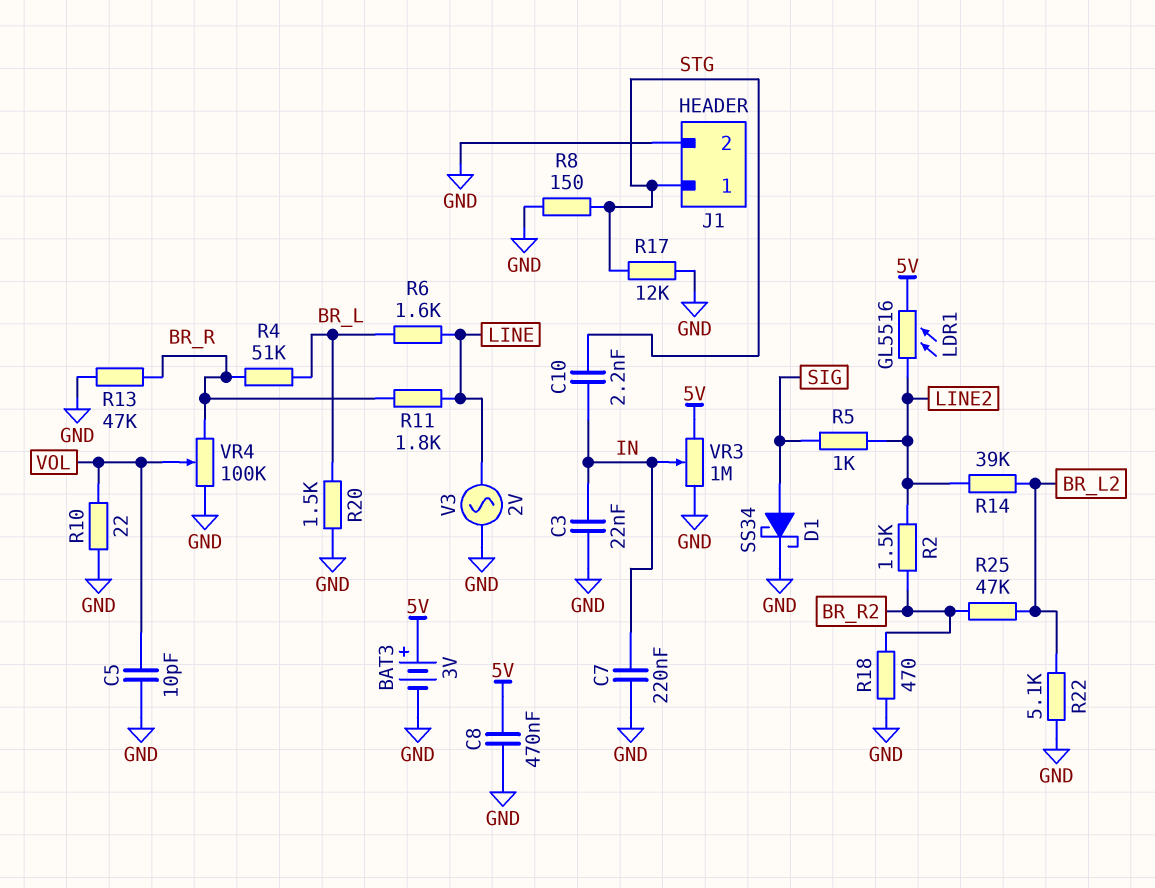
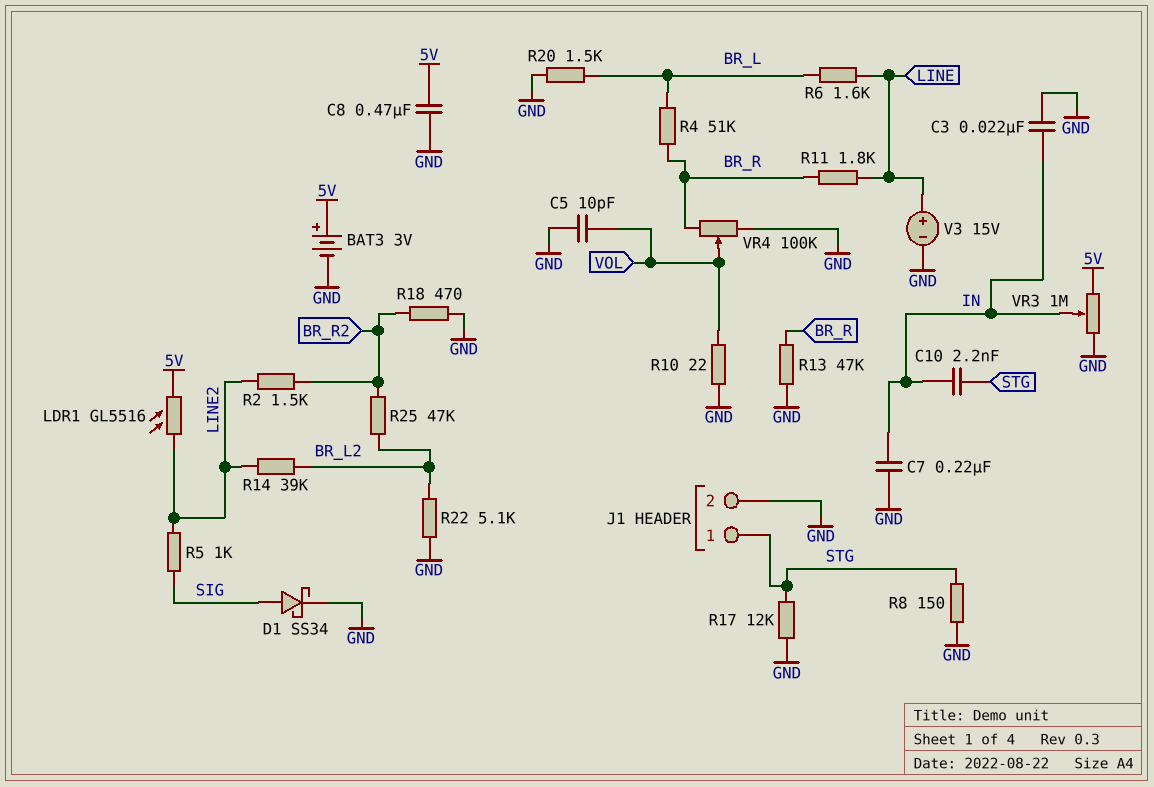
V3: AC 2V (GND, LINE) -> 15V (plus LINE, minus GND)

